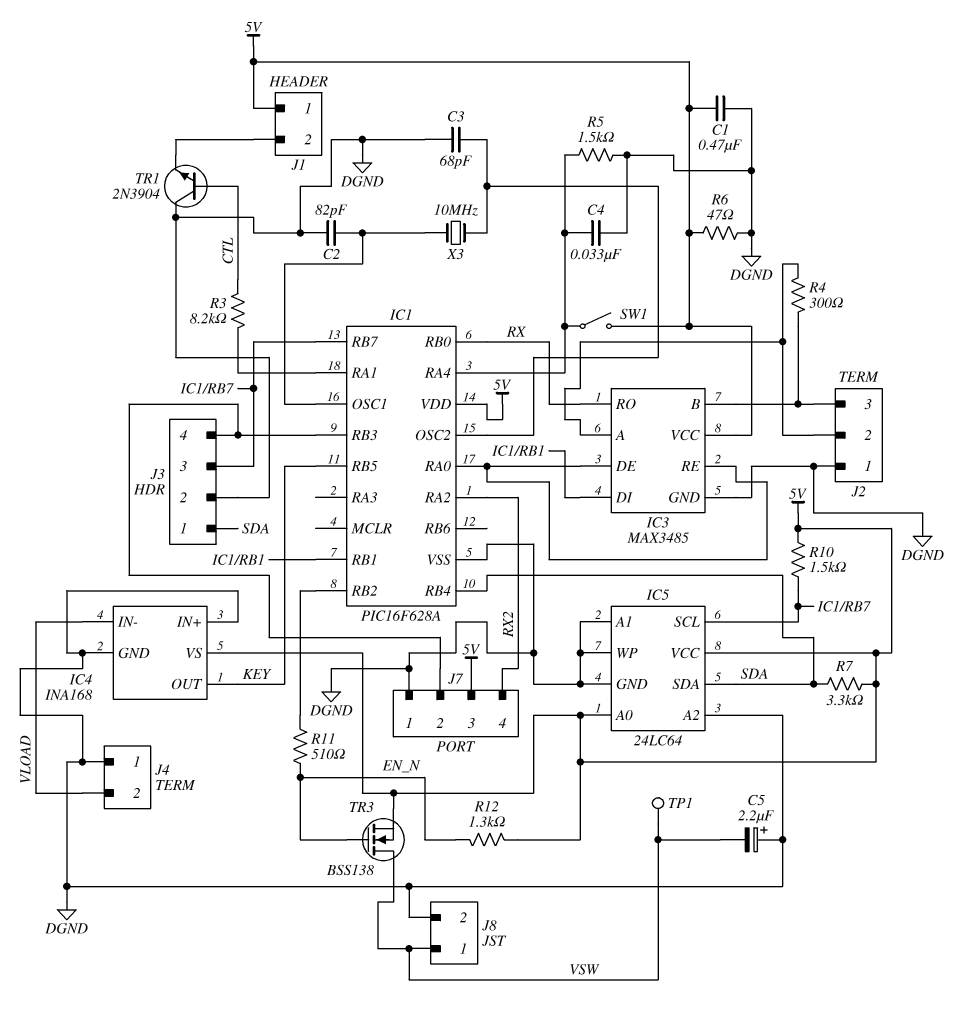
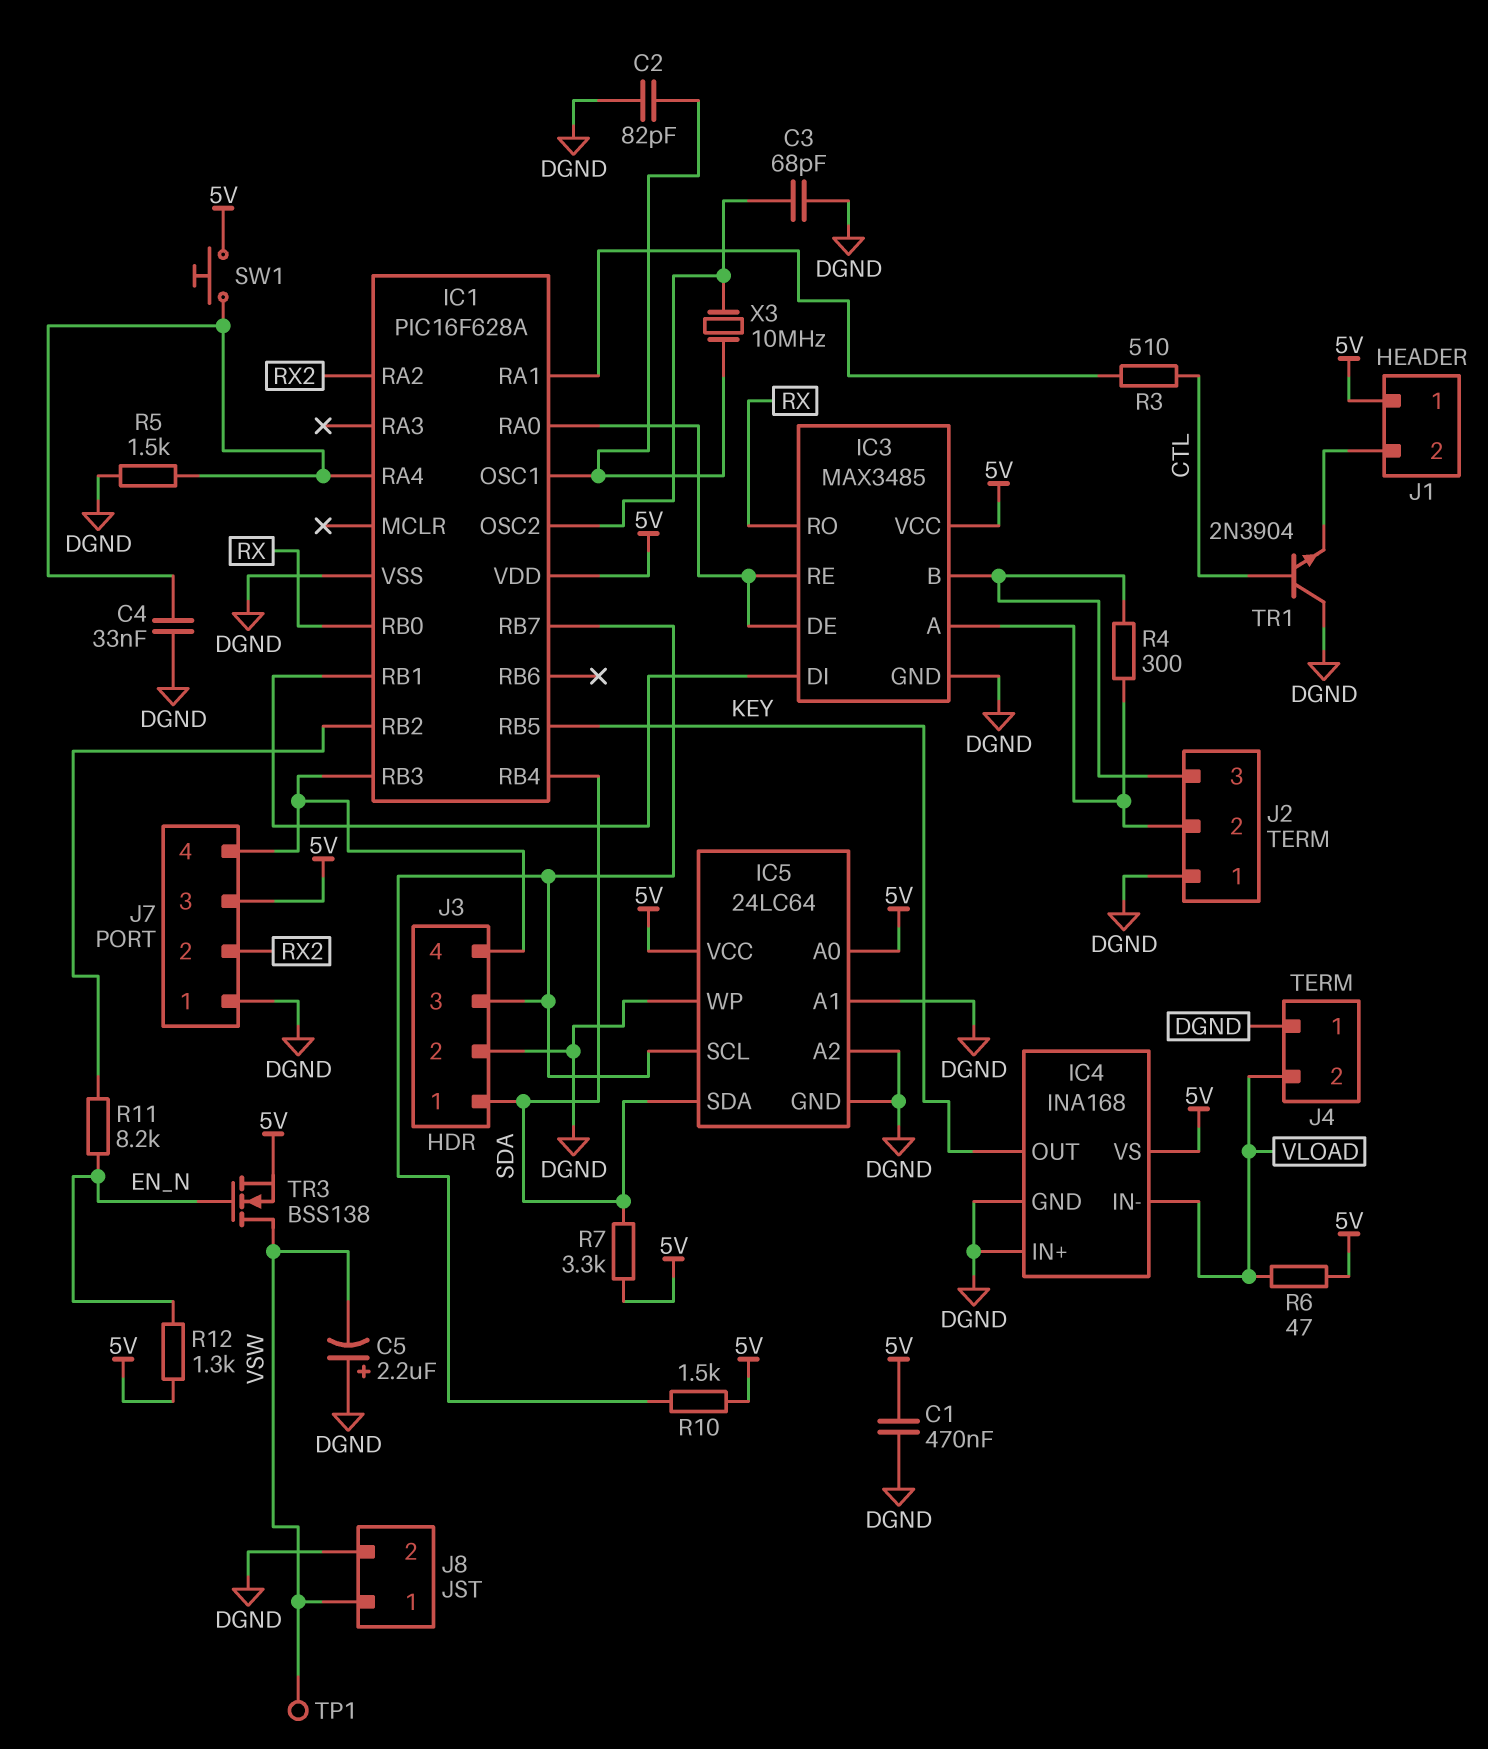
J7 pin 2: IC1/RB3 -> RX2
J7 pin 4: RX2 -> IC1/RB3
R3: 8.2k (CTL, IC1/RA1) -> 510 (CTL, IC1/RA1)
R6: 47 (5V, DGND) -> 47 (5V, VLOAD)
R11: 510 (EN_N, IC1/RB2) -> 8.2k (EN_N, IC1/RB2)
SW1: switch (5V, IC1/RA4) -> button (5V, IC1/RA4)

